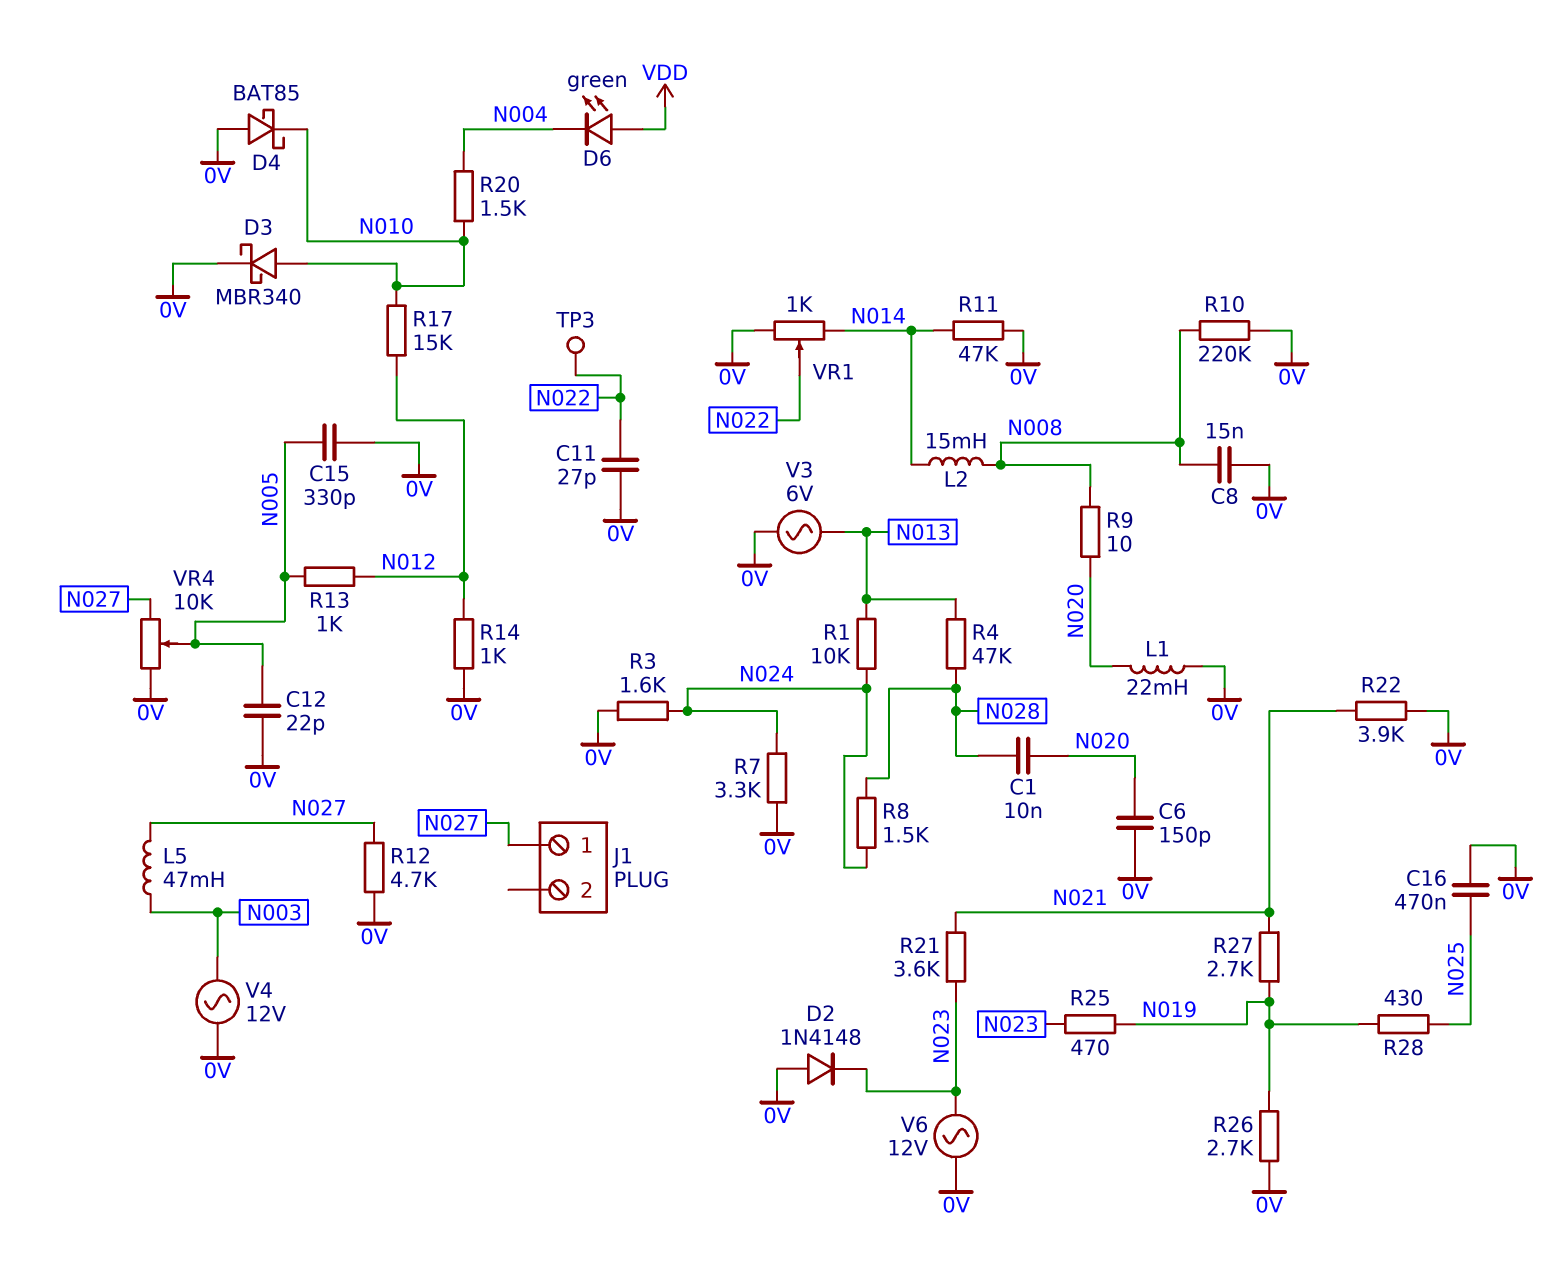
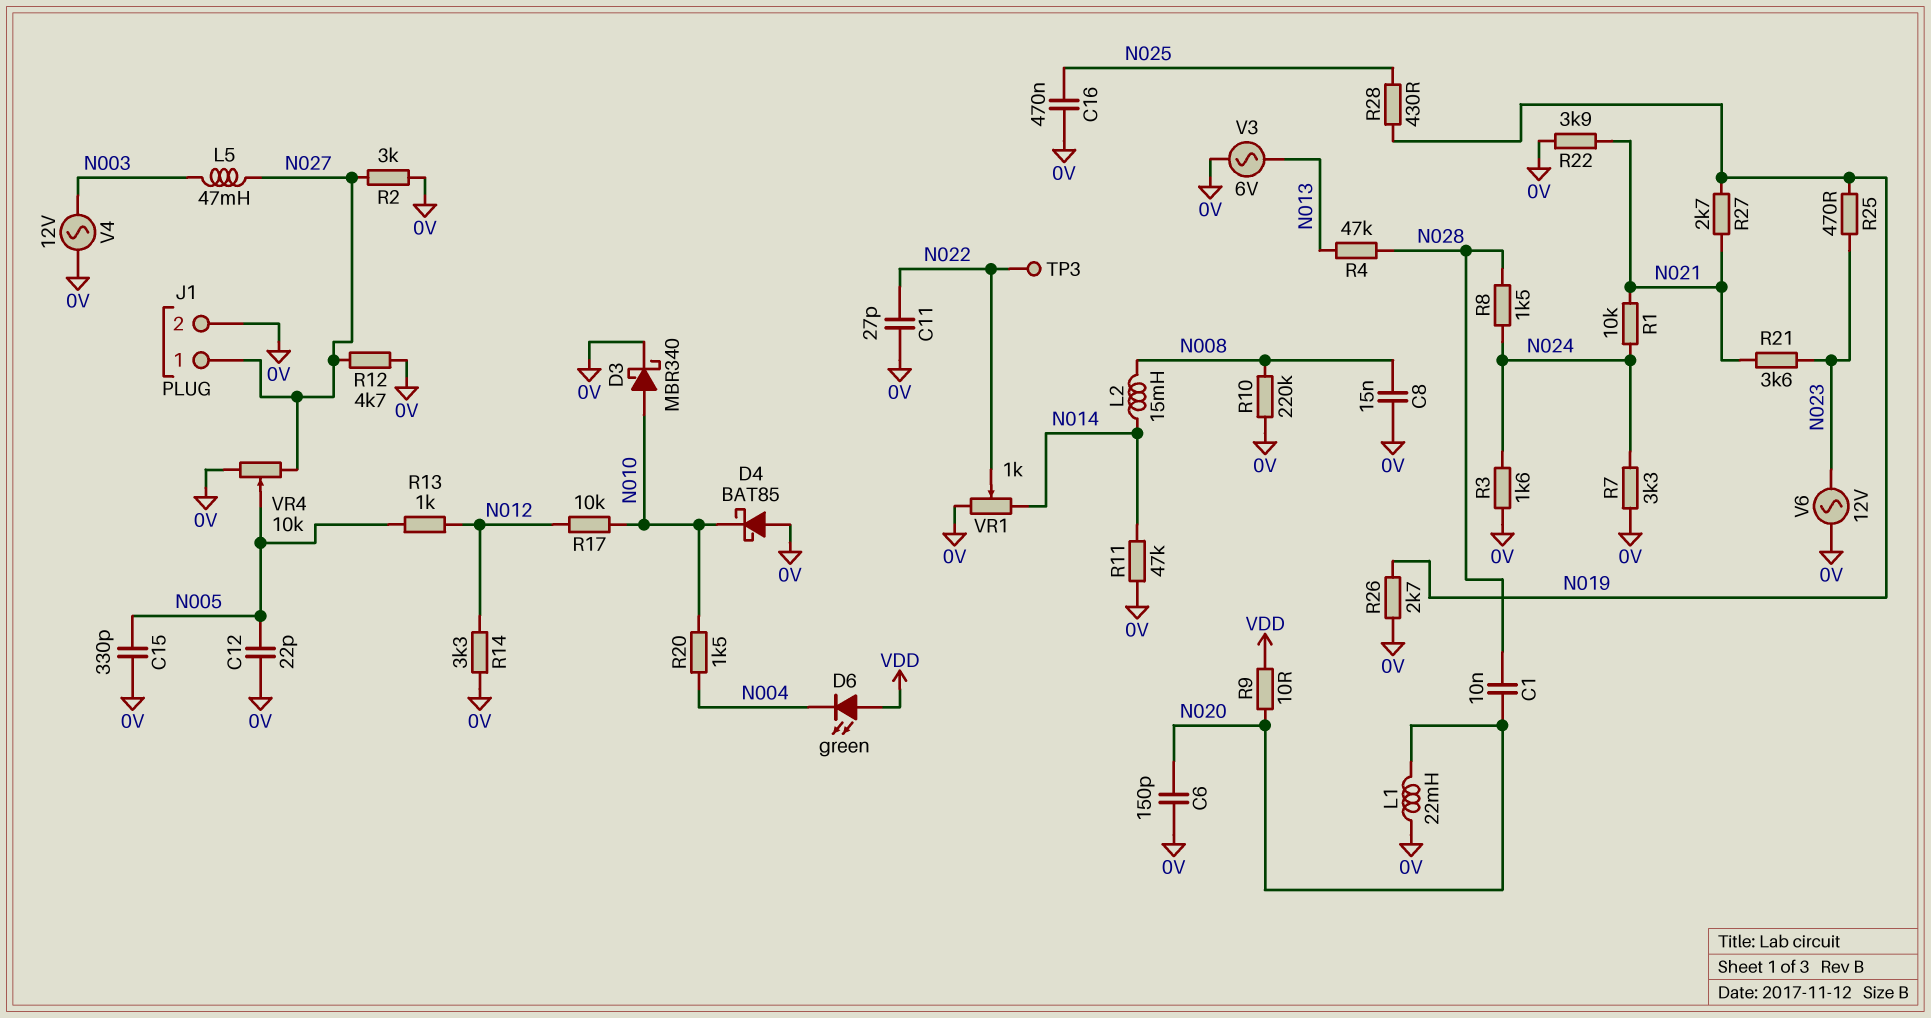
D2: diode 1N4148 (A 0V, K N023) -> none
J1 pin 2: none -> 0V
R1: 10k (N013, N024) -> 10k (N021, N024)
R2: none -> 3k (0V, N027)
R9: 10 (N008, N020) -> 10 (N020, VDD)
R14: 1k (0V, N012) -> 3.3k (0V, N012)
R17: 15k (N010, N012) -> 10k (N010, N012)

